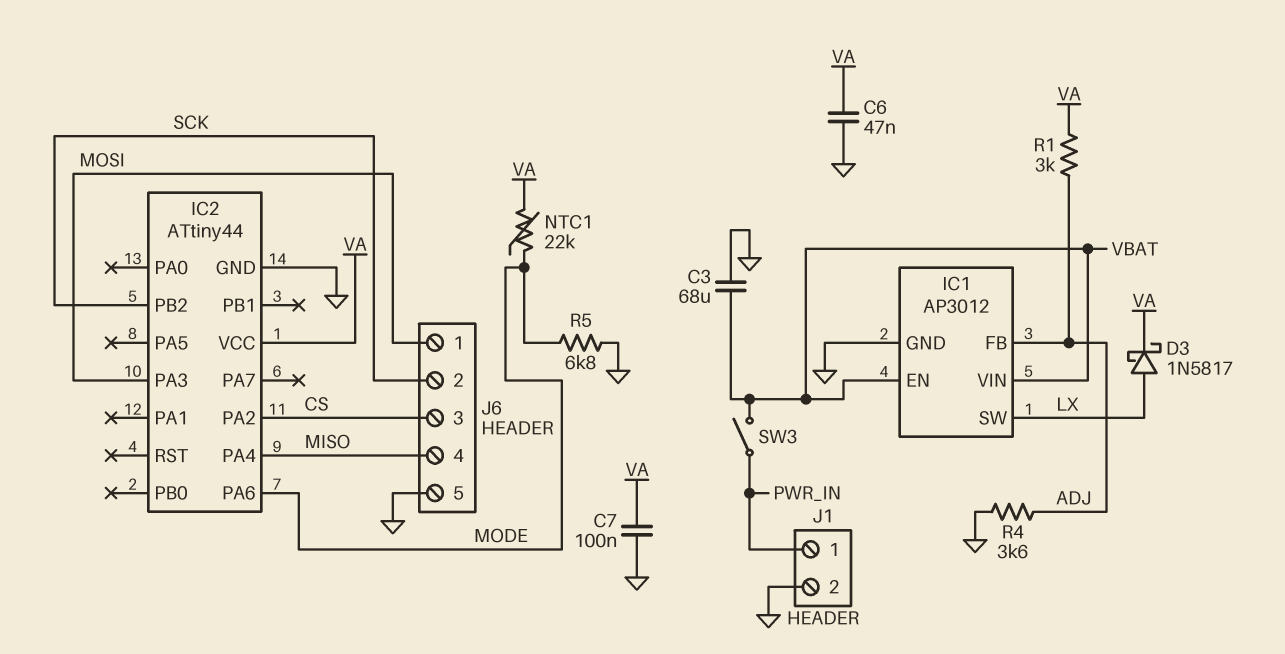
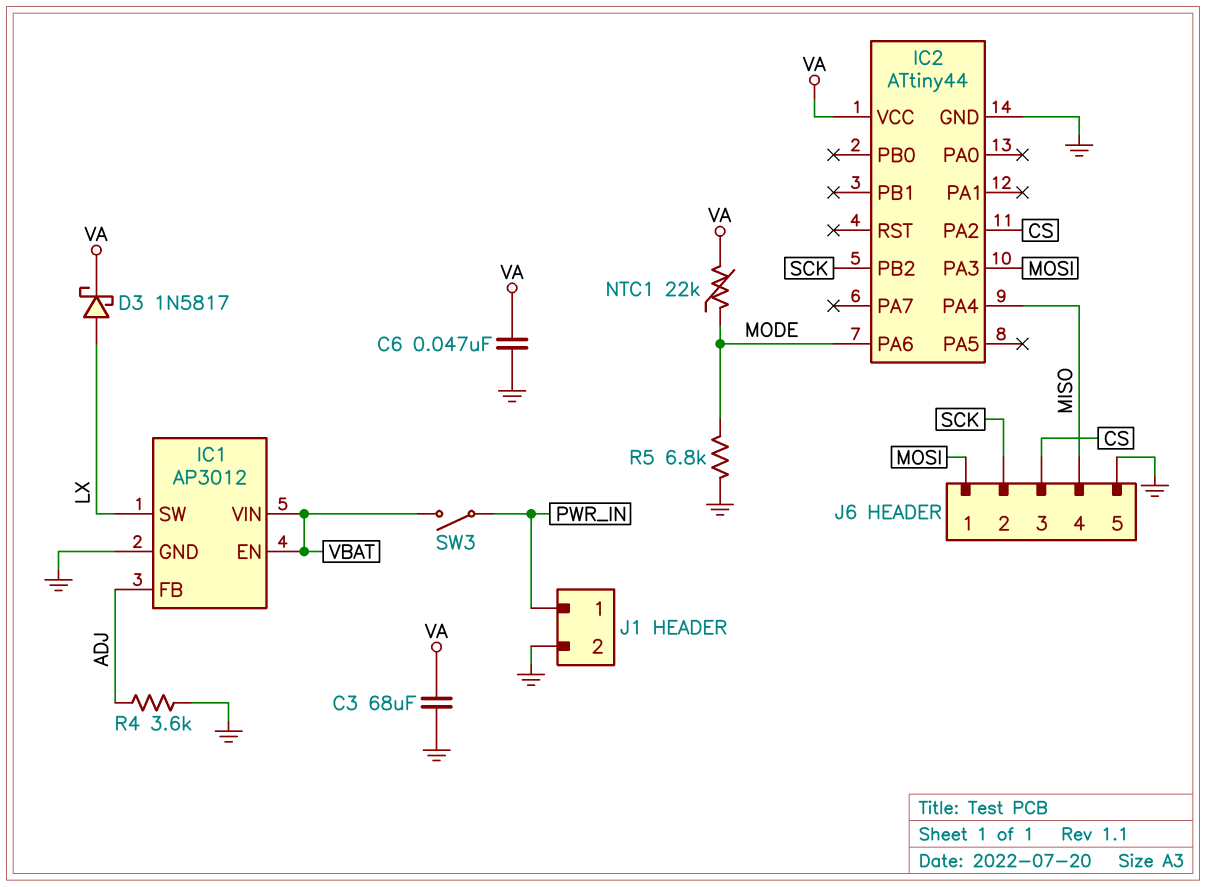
C3: 68uF (GND, VBAT) -> 68uF (GND, VA)
C7: 100nF (GND, VA) -> none
R1: 3k (ADJ, VA) -> none

